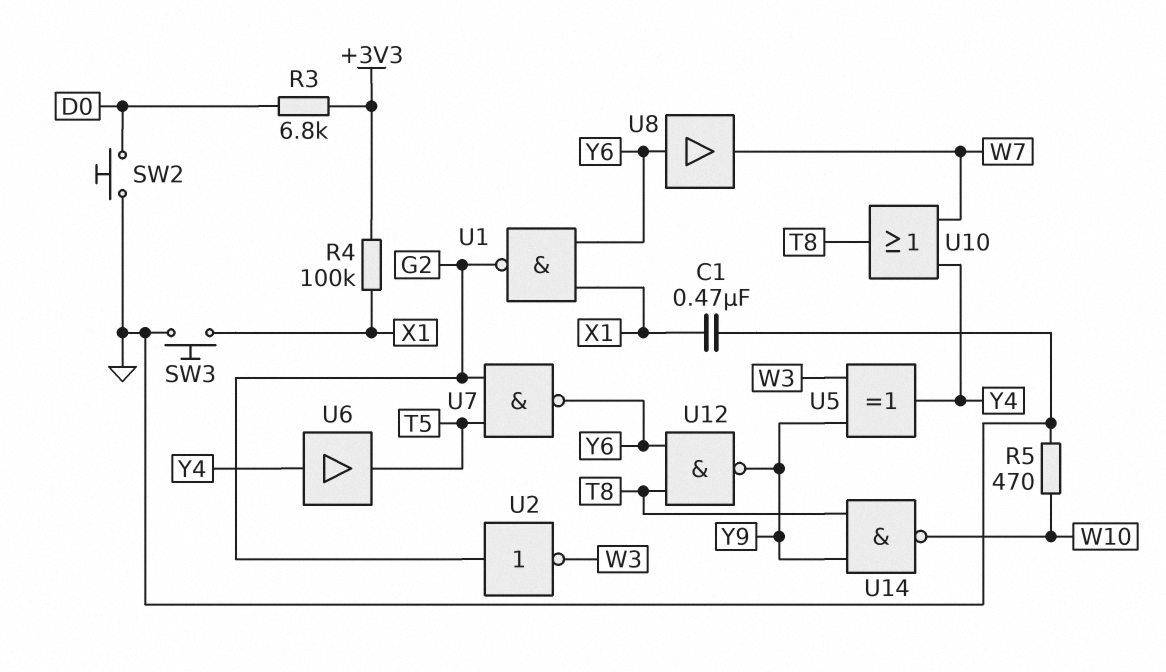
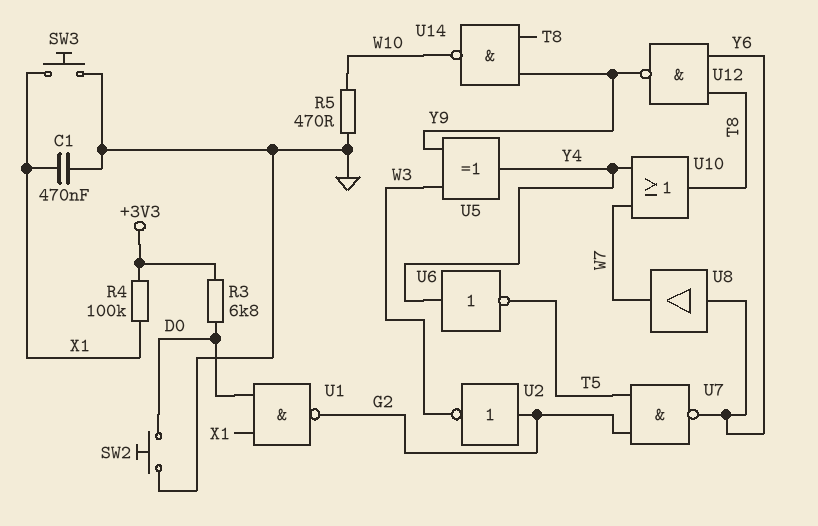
U1: NAND (in X1, in Y6, out G2) -> NAND (in D0, in X1, out G2)
U6: buffer (in Y4, out T5) -> NOT (in Y4, out T5)

